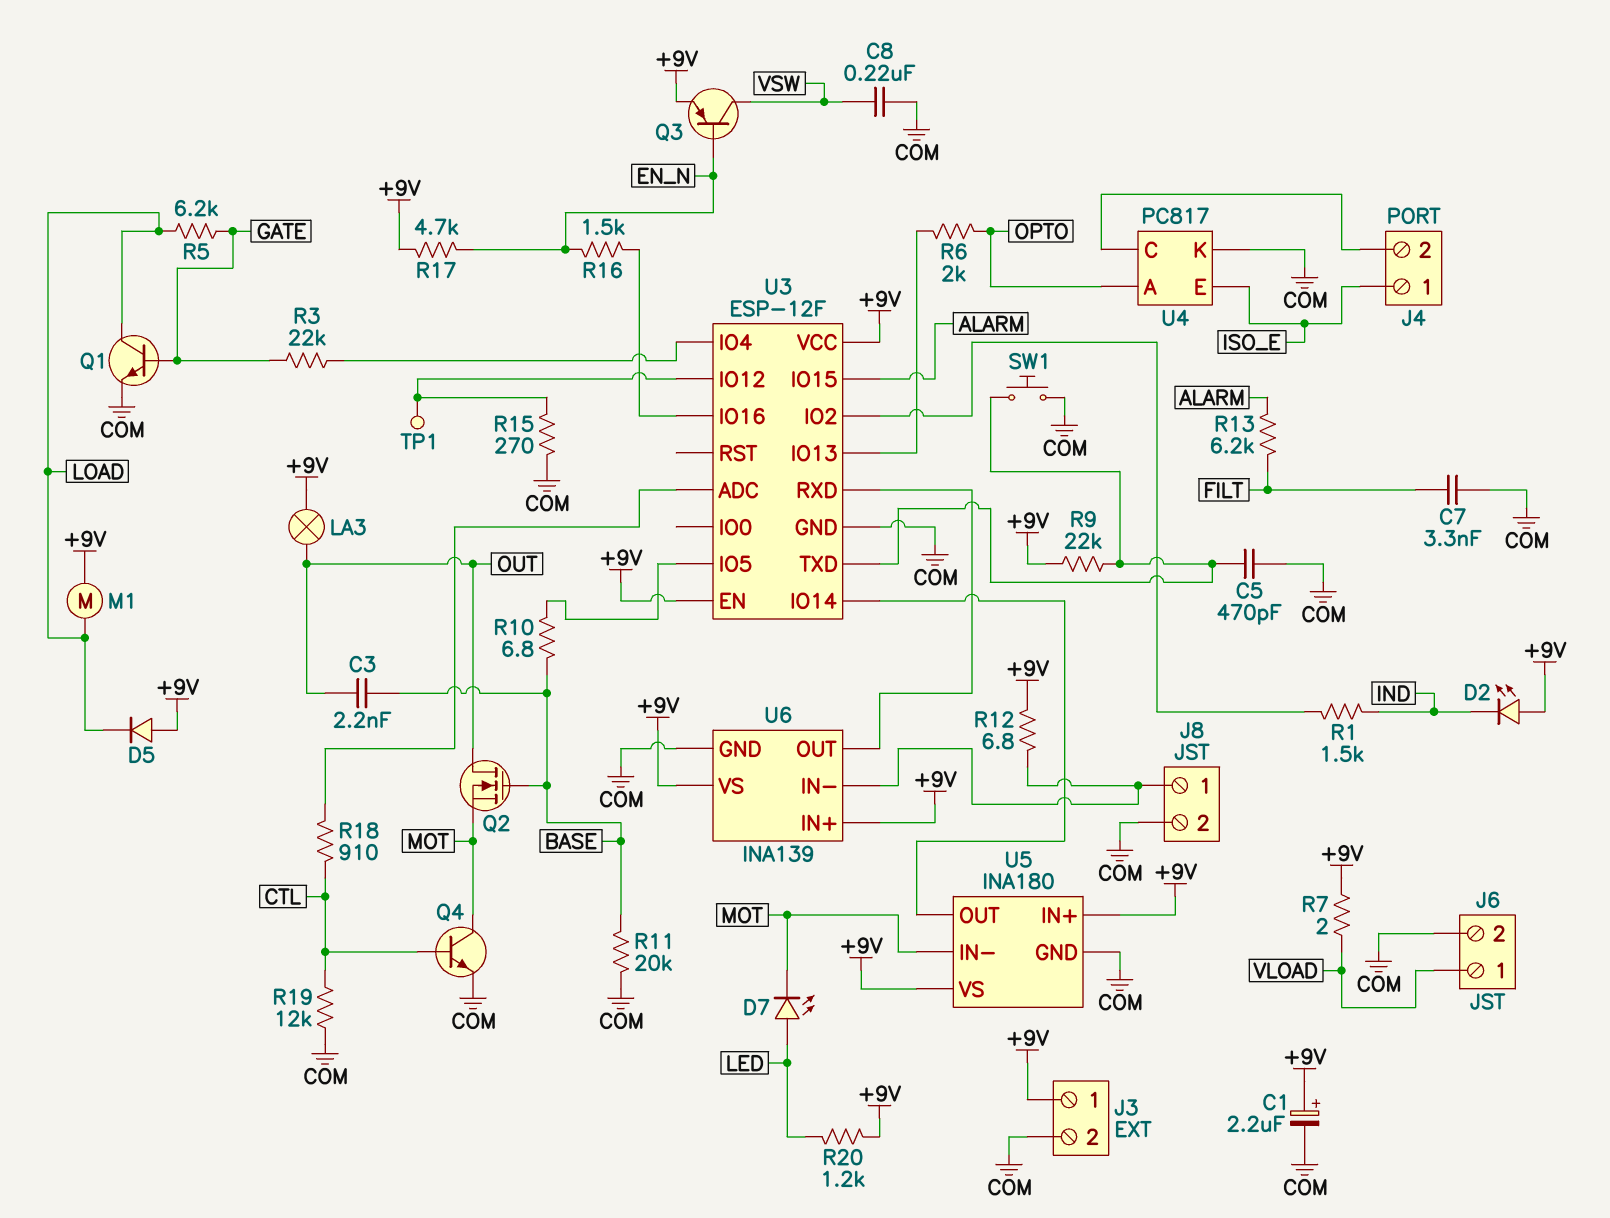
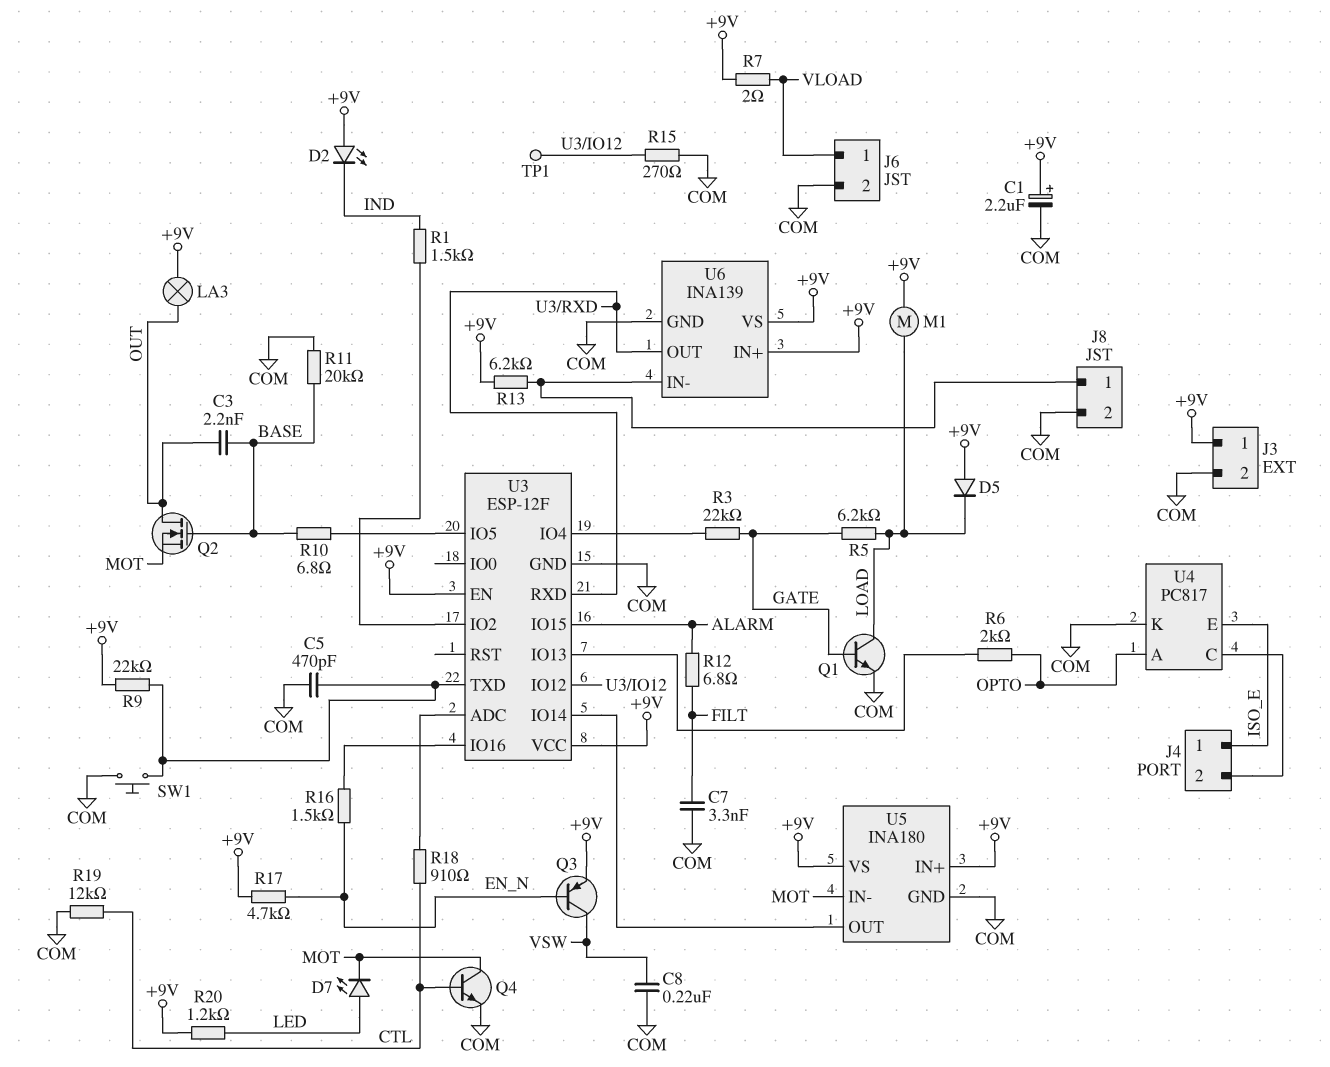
R12: 6.8 (+9V, J8/1) -> 6.8 (ALARM, FILT)
R13: 6.2k (ALARM, FILT) -> 6.2k (+9V, J8/1)

